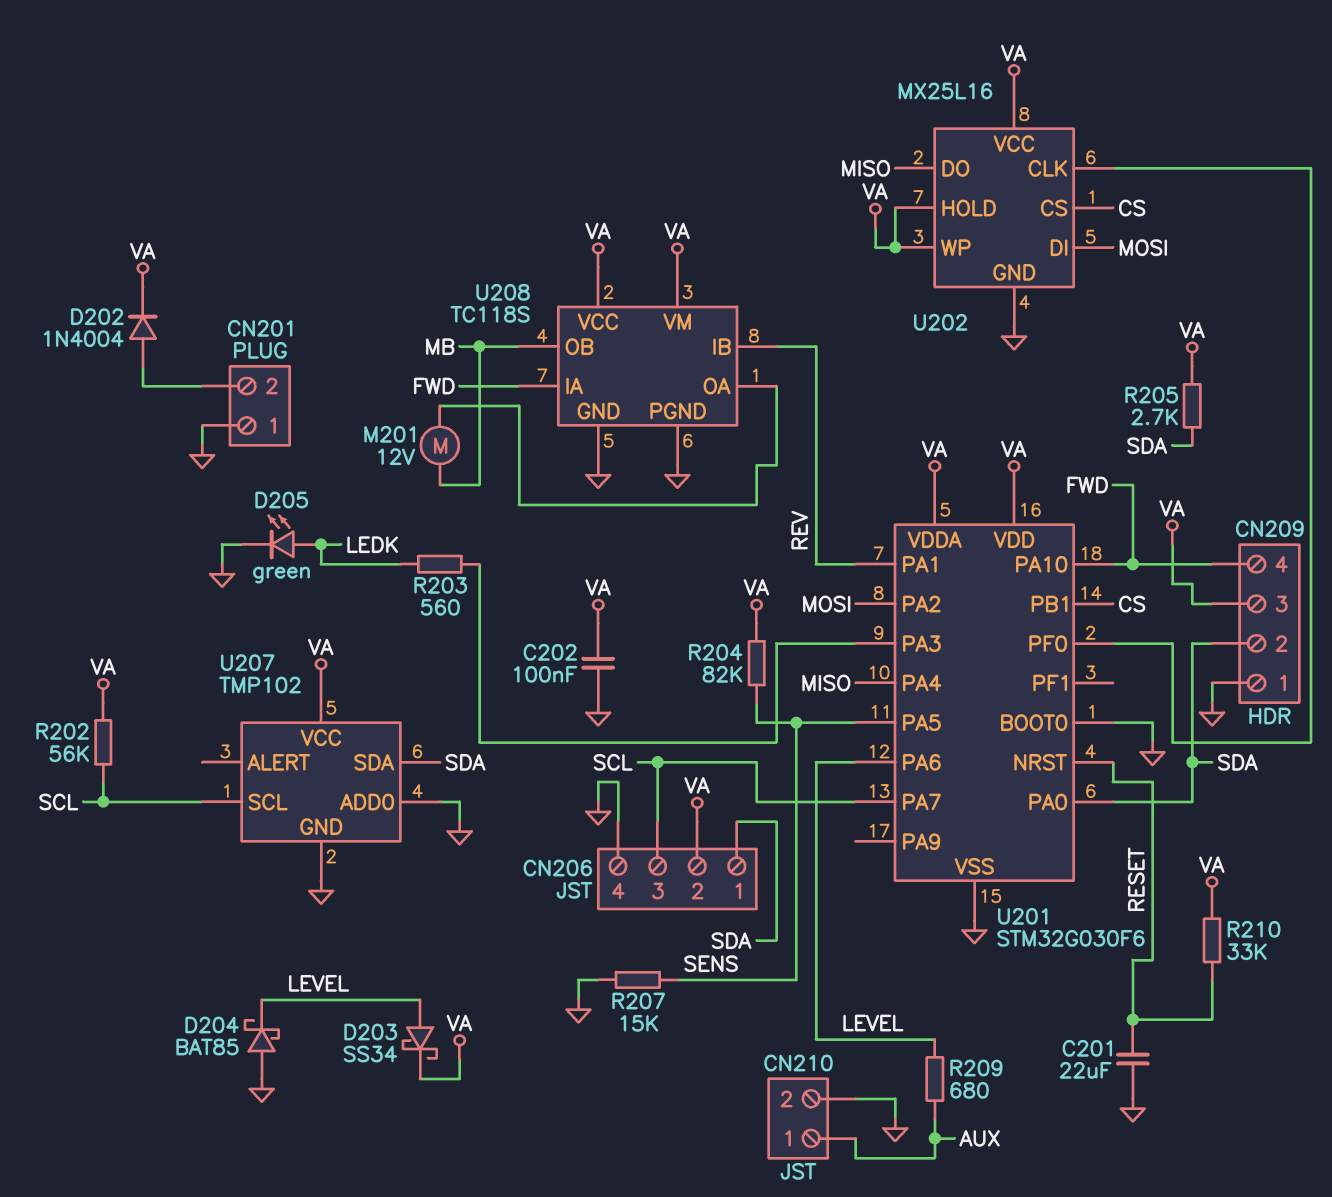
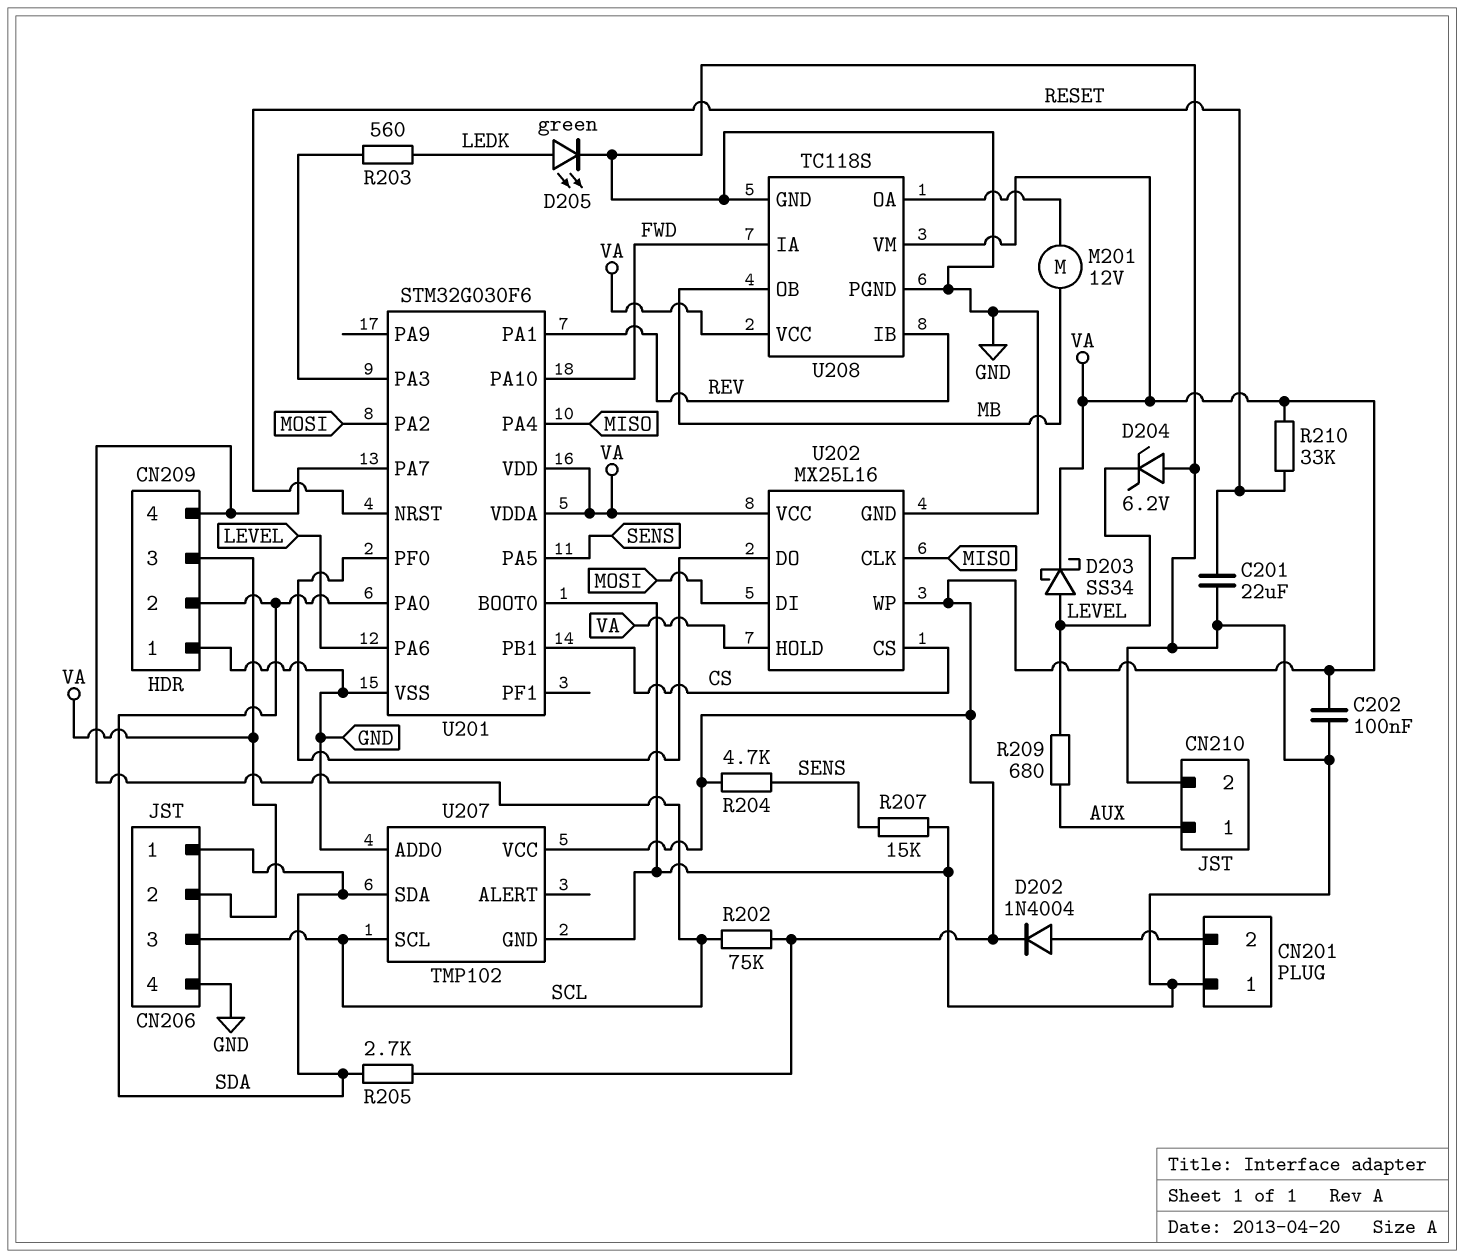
CN209 pin 4: FWD -> SCL
D204: schottky BAT85 (A GND, K LEVEL) -> zener 6.2V (A GND, K LEVEL)
R202: 56k (SCL, VA) -> 75k (SCL, VA)
R204: 82k (SENS, VA) -> 4.7k (SENS, VA)
U202 pin CLK: U201/PF0 -> MISO
U202 pin DO: MISO -> U201/PF0

